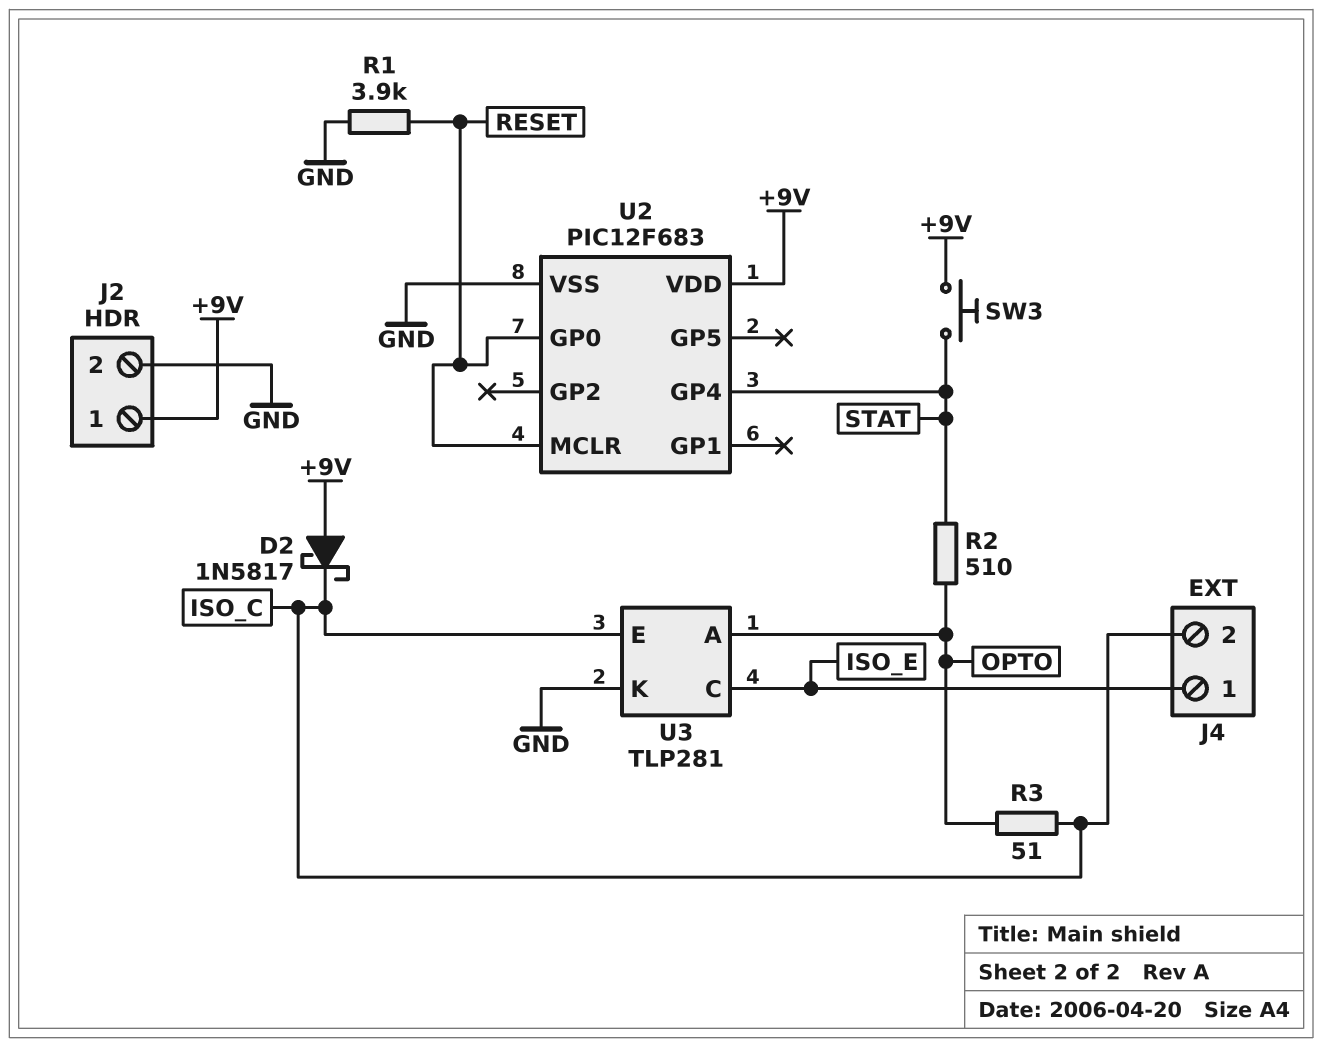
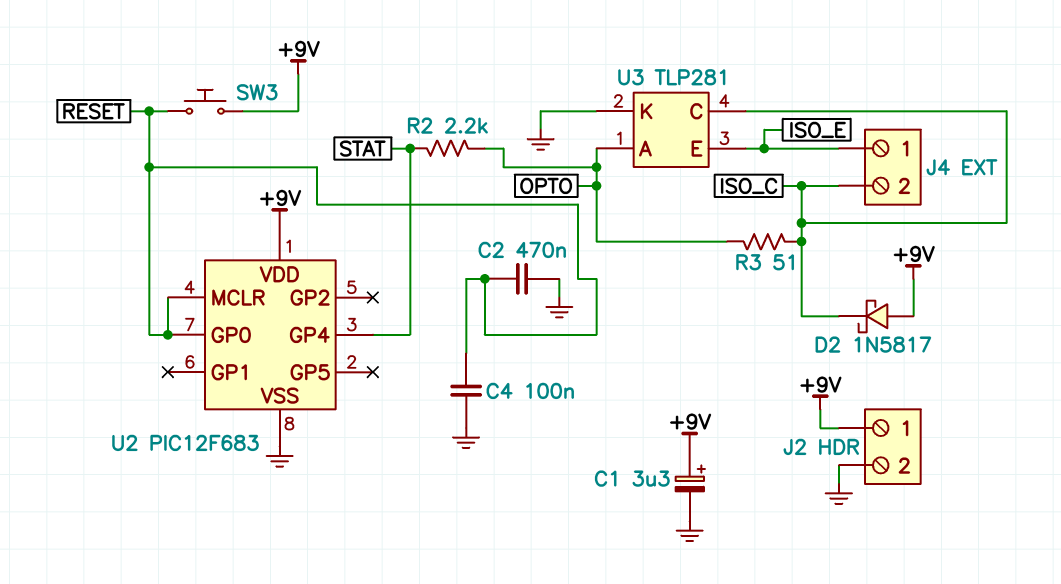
C1: none -> 3.3uF (plus +9V, minus GND)
C2: none -> 470nF (GND, RESET)
C4: none -> 100nF (GND, RESET)
R1: 3.9k (GND, RESET) -> none
R2: 510 (OPTO, STAT) -> 2.2k (OPTO, STAT)
SW3: button (+9V, STAT) -> button (+9V, RESET)
U3 pin C: ISO_E -> ISO_C
U3 pin E: ISO_C -> ISO_E

